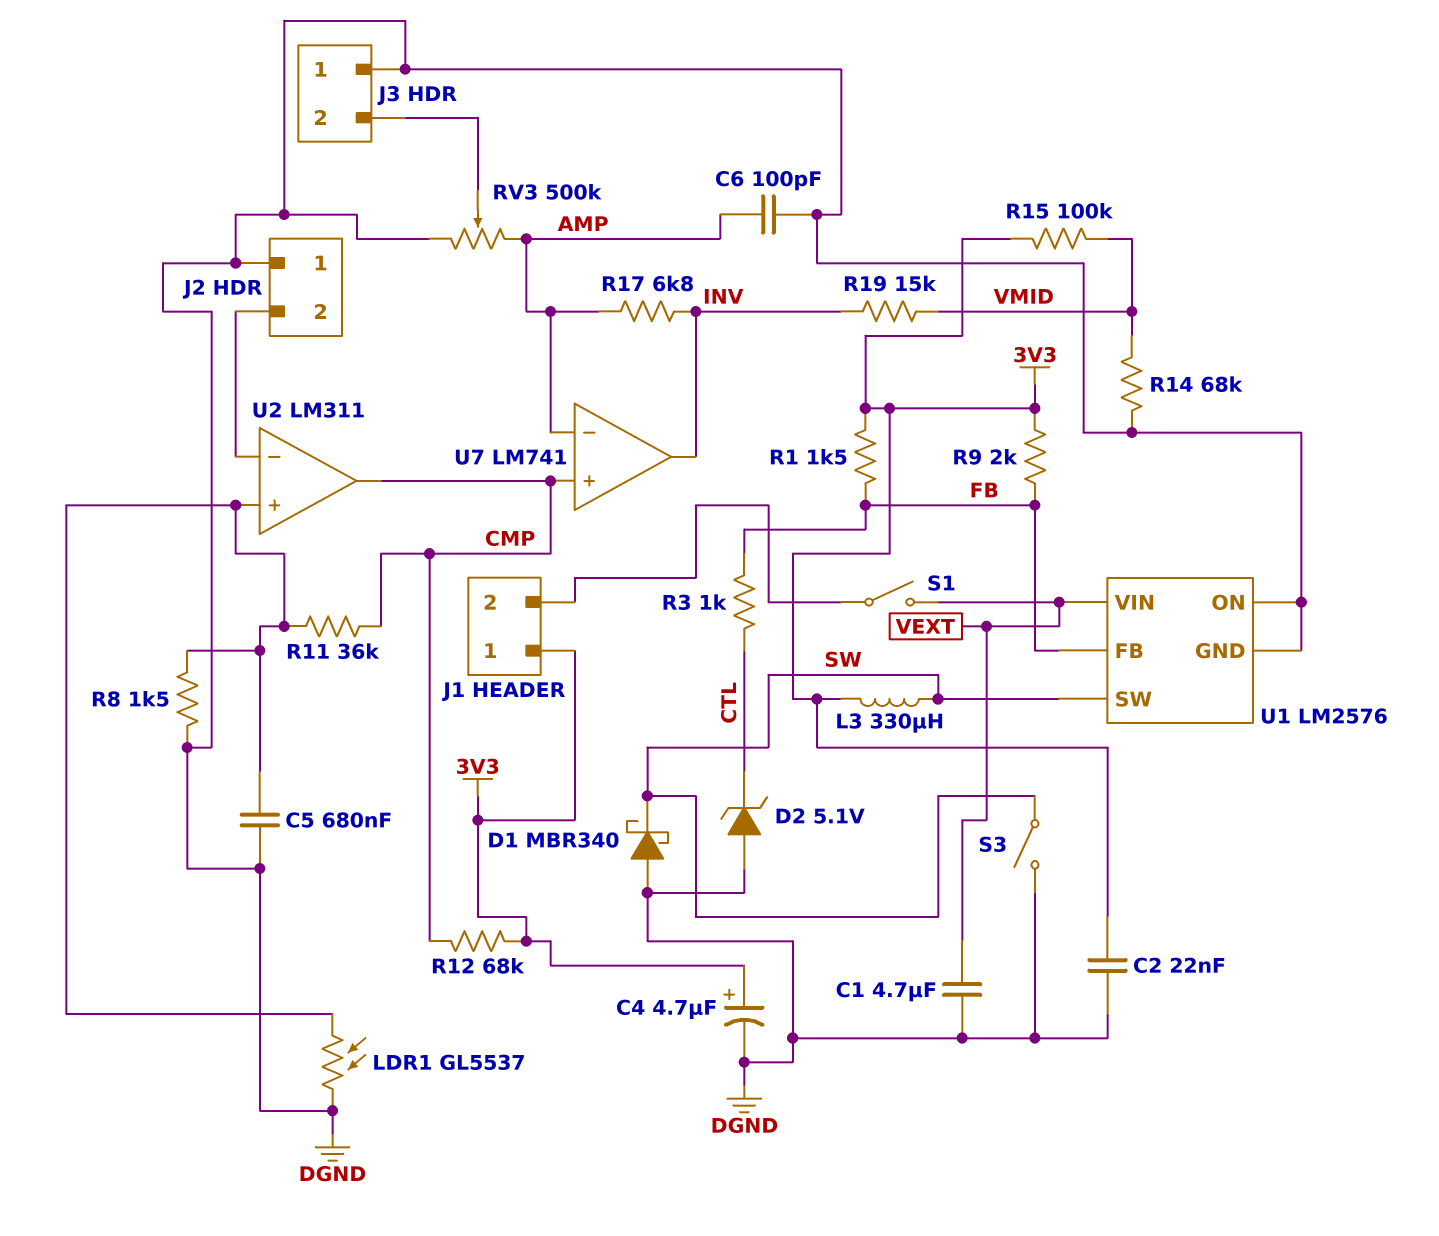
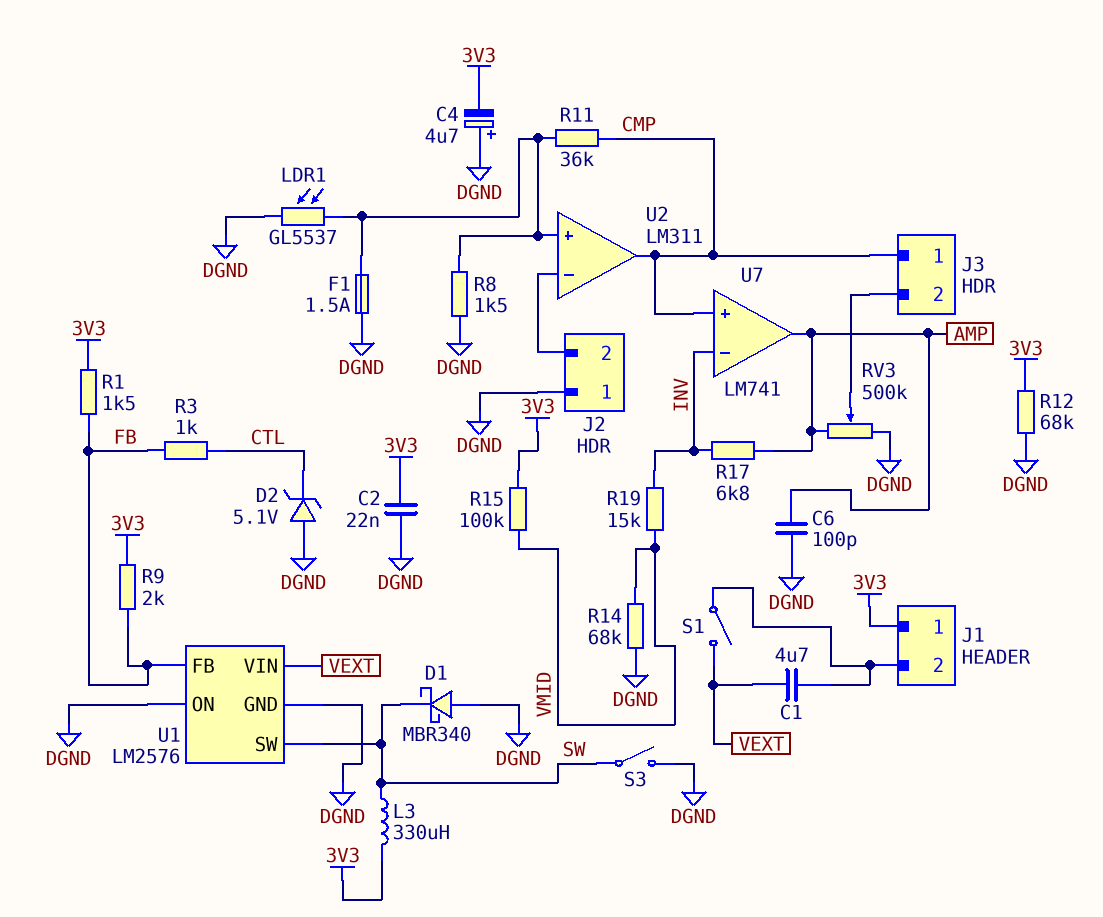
C1: 4.7uF (DGND, VEXT) -> 4.7uF (J1/2, VEXT)
C4: 4.7uF (plus 3V3, minus DGND) -> 4.7uF (plus DGND, minus 3V3)
C5: 680nF (DGND, U2/in+) -> none
F1: none -> 1.5A (DGND, U2/in+)
J3 pin 1: DGND -> CMP
R12: 68k (3V3, CMP) -> 68k (3V3, DGND)
U7 pin in-: AMP -> INV
U7 pin out: INV -> AMP

